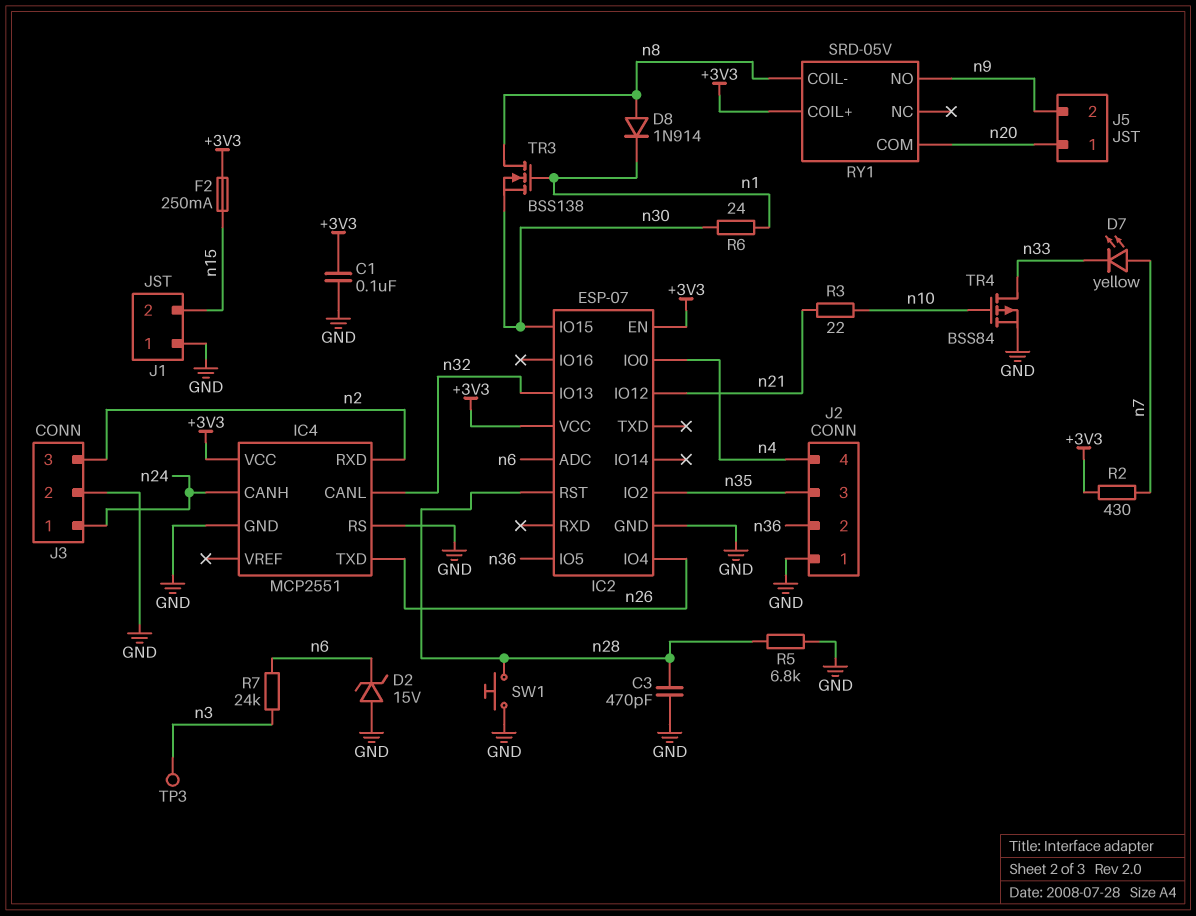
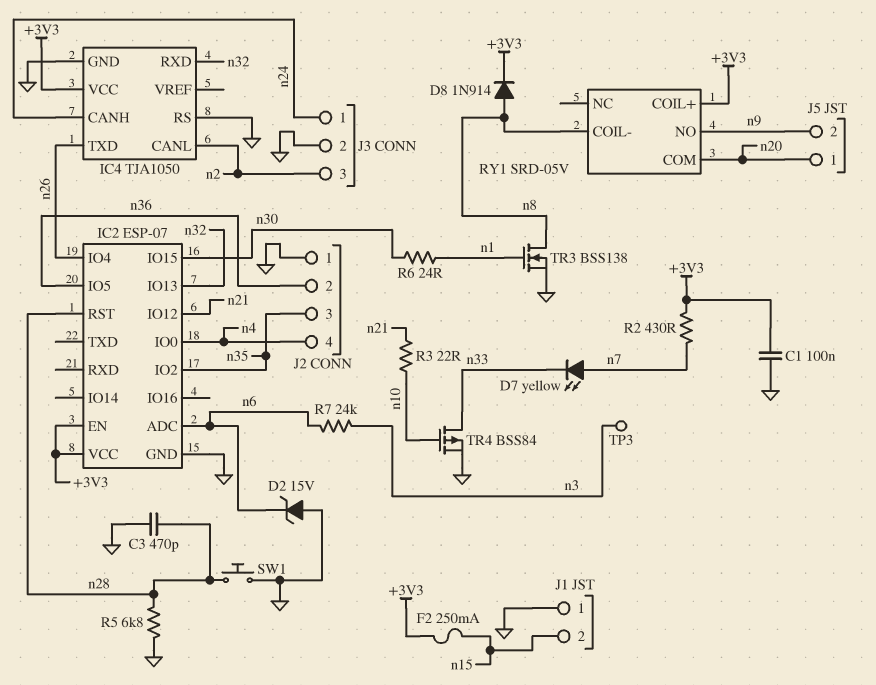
D8: diode 1N914 (A n8, K n1) -> diode 1N914 (A n8, K +3V3)
IC4: MCP2551 -> TJA1050
IC4 pin CANL: n32 -> n2
IC4 pin RXD: n2 -> n32
TR3: NMOS BSS138 (G n1, D n8, S n30) -> NMOS BSS138 (G n1, D n8, S GND)

